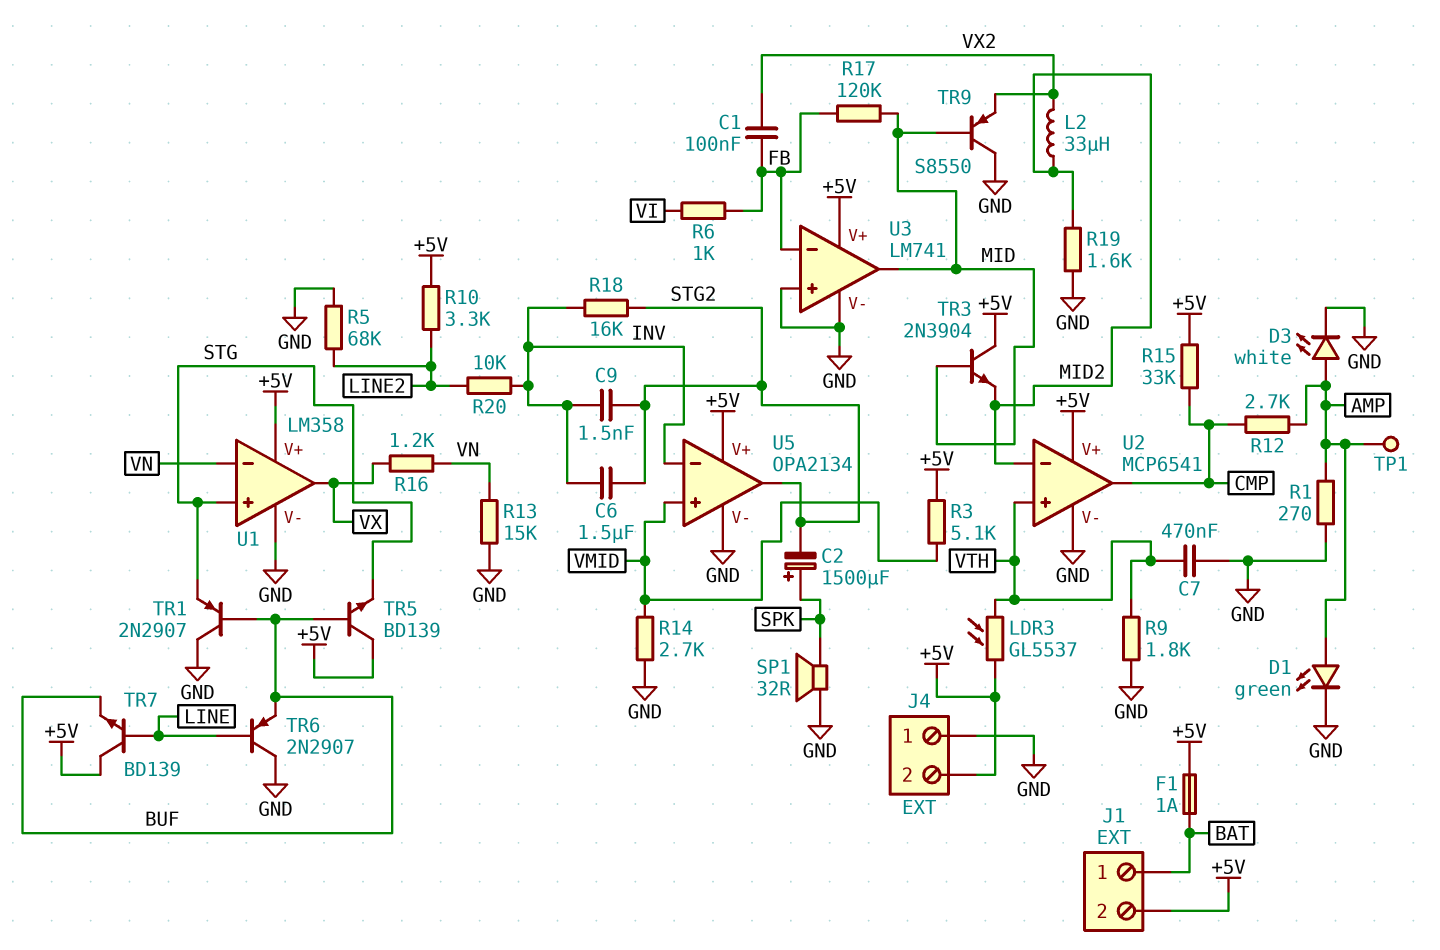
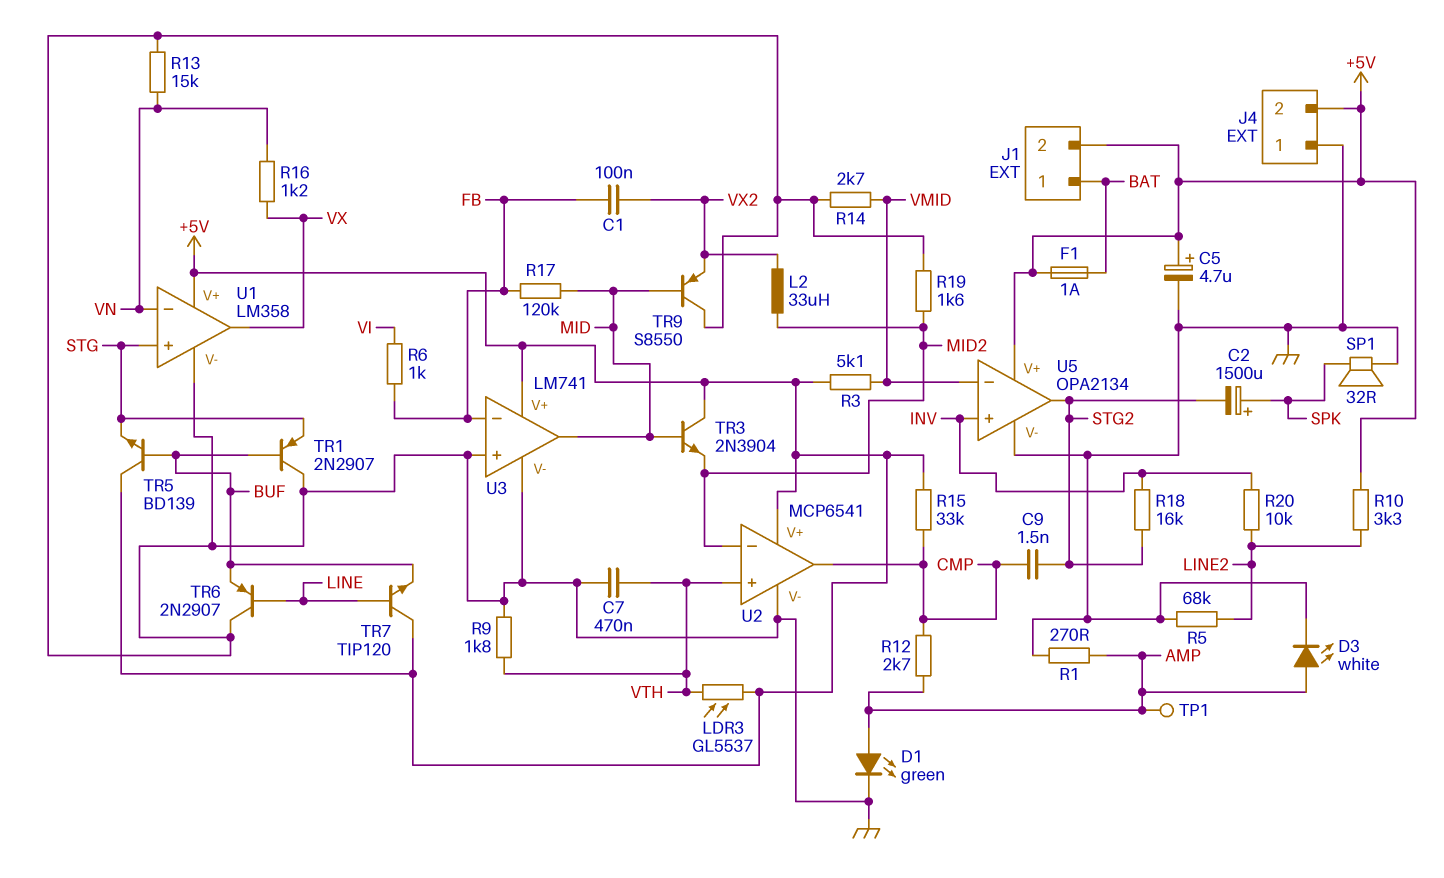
C5: none -> 4.7uF (plus +5V, minus GND)
C6: 1.5uF (INV, STG2) -> none
C9: 1.5nF (INV, STG2) -> 1.5nF (CMP, STG2)
TR7: NPN BD139 (B LINE, C +5V, E BUF) -> NPN TIP120 (B LINE, C +5V, E BUF)
U5 pin in+: VMID -> INV
U5 pin in-: INV -> VMID

